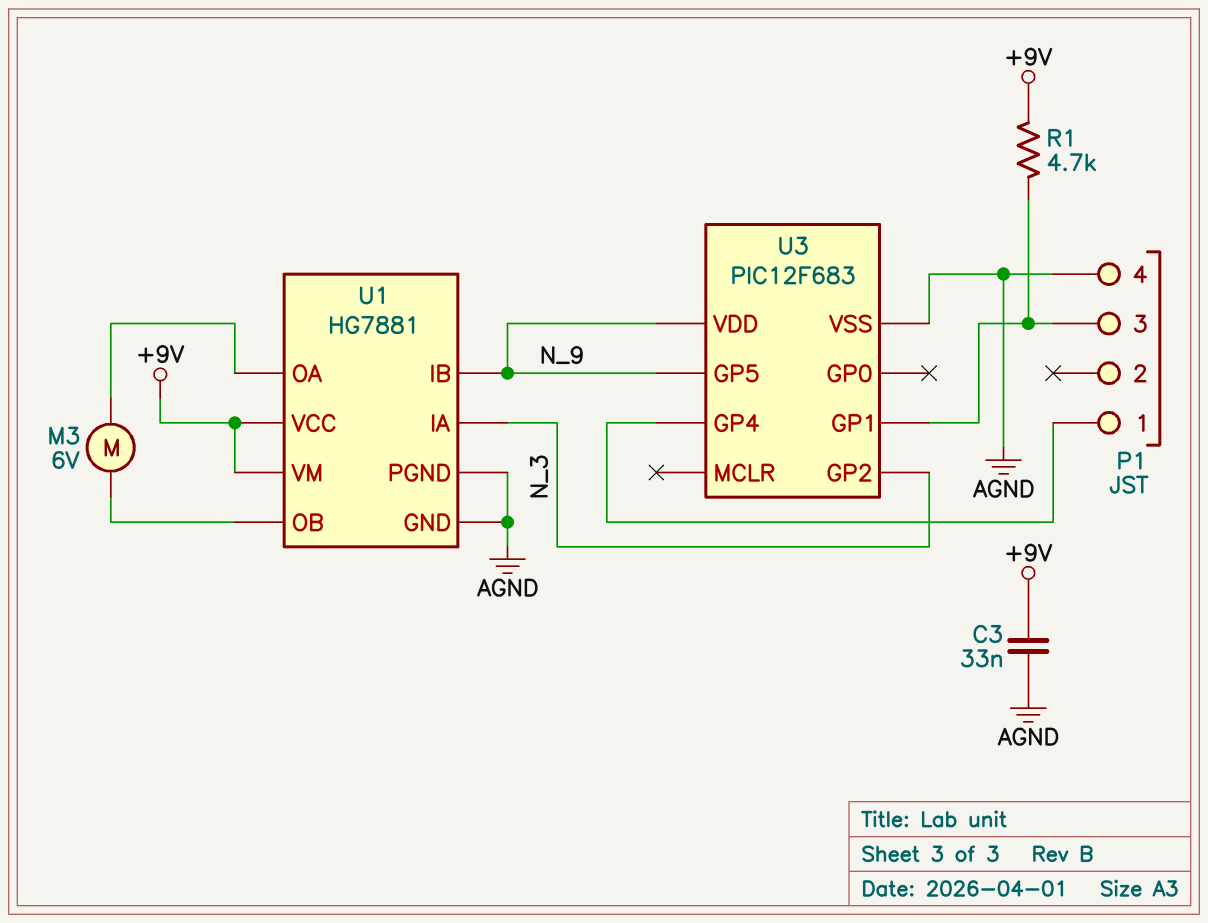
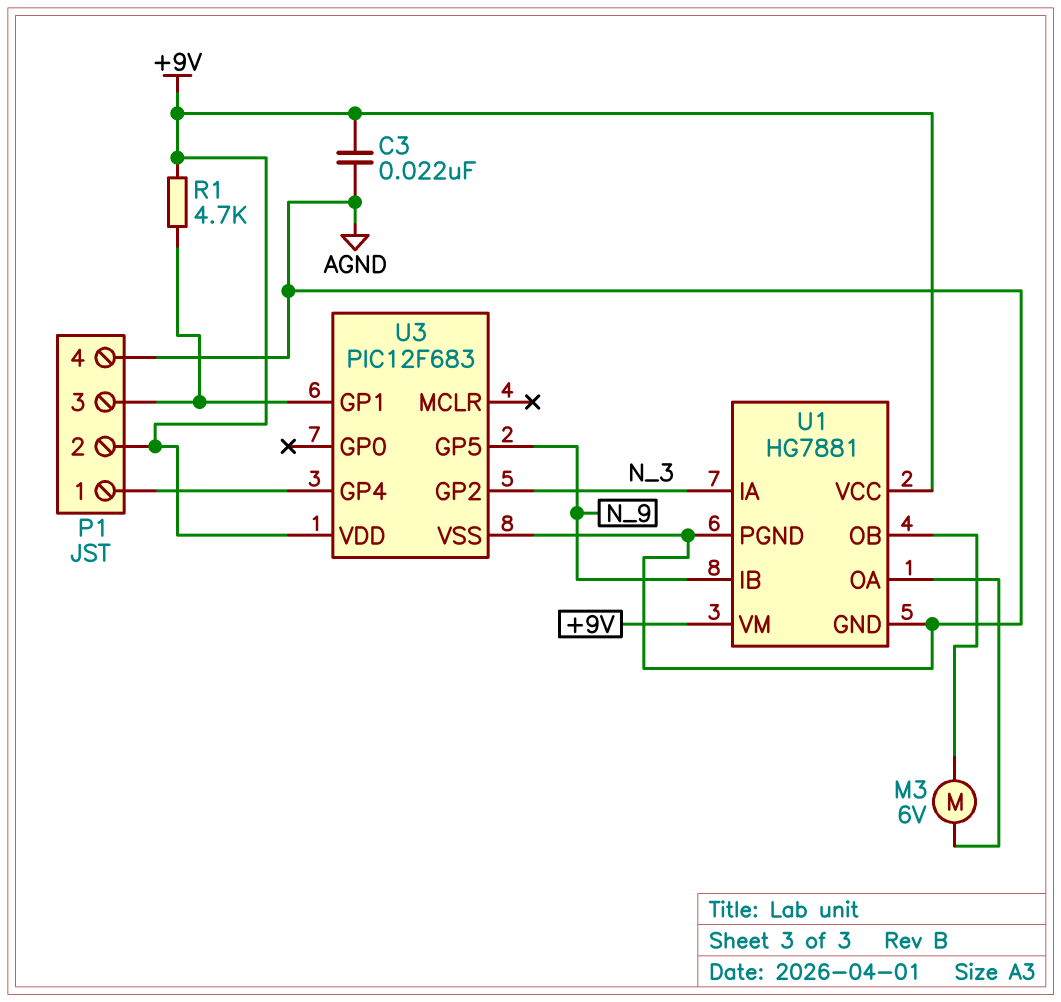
C3: 33nF (+9V, AGND) -> 22nF (+9V, AGND)
P1 pin 2: none -> +9V
U3 pin VDD: N_9 -> +9V

